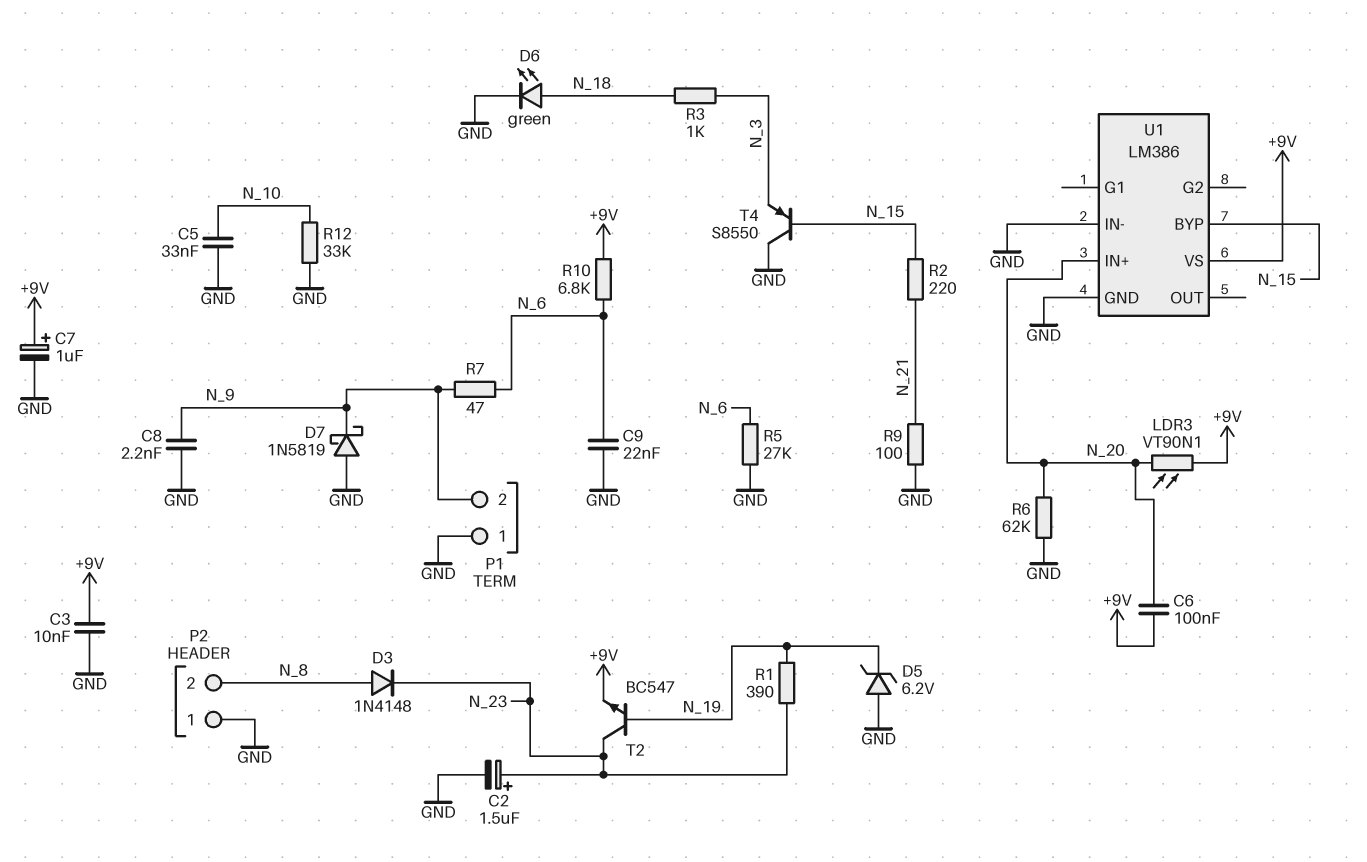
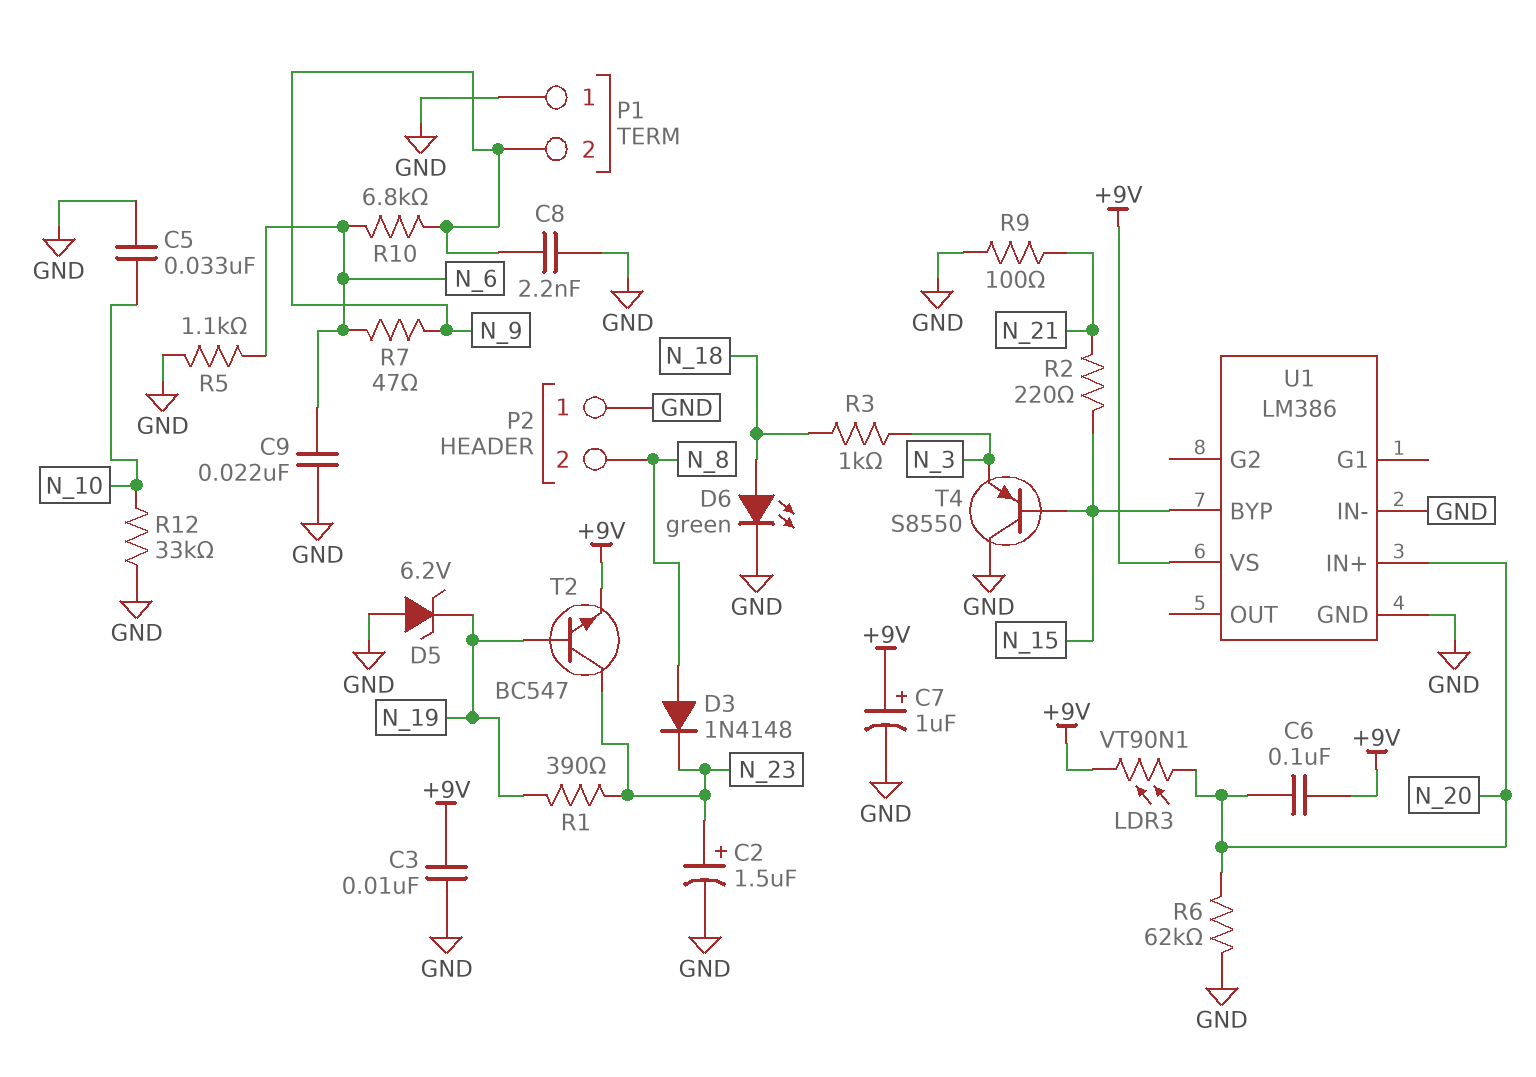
D7: schottky 1N5819 (A GND, K N_9) -> none
R5: 27k (GND, N_6) -> 1.1k (GND, N_6)
R10: 6.8k (+9V, N_6) -> 6.8k (N_6, N_9)

